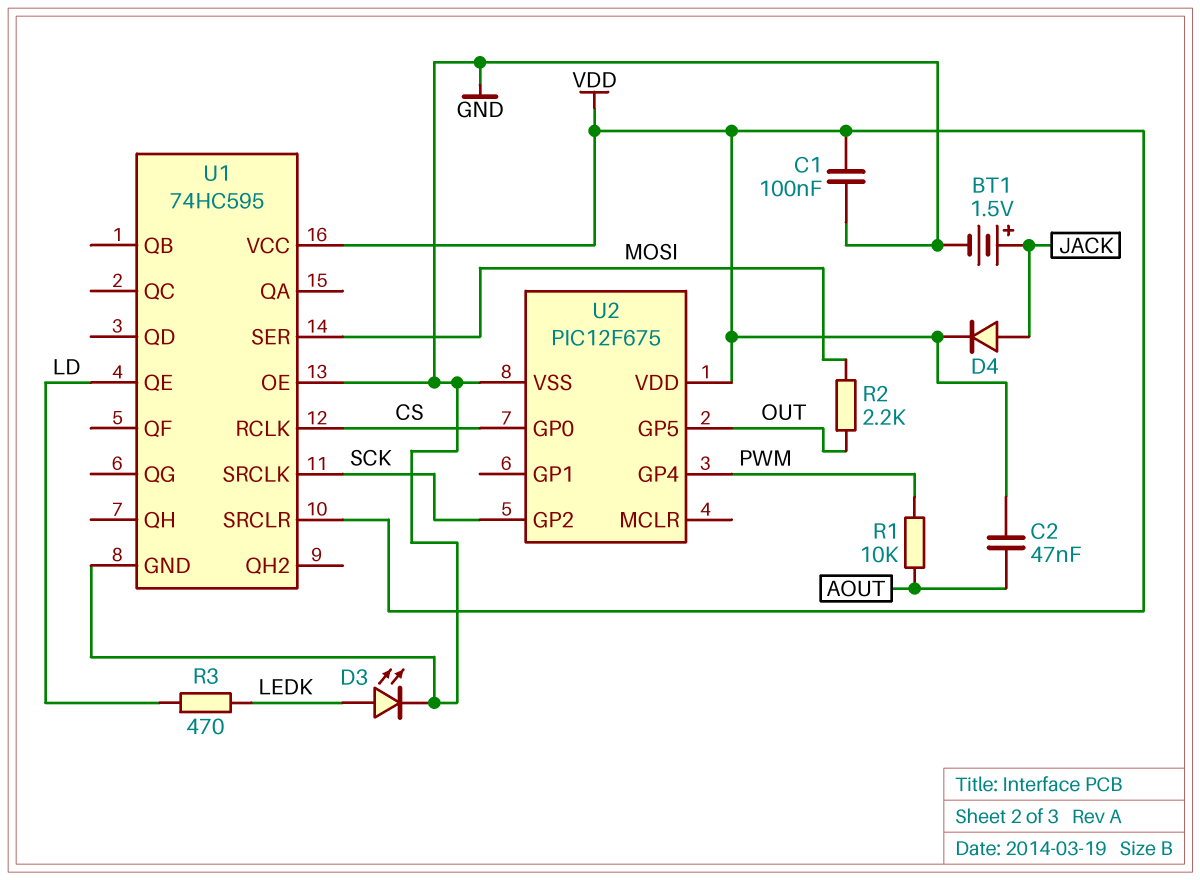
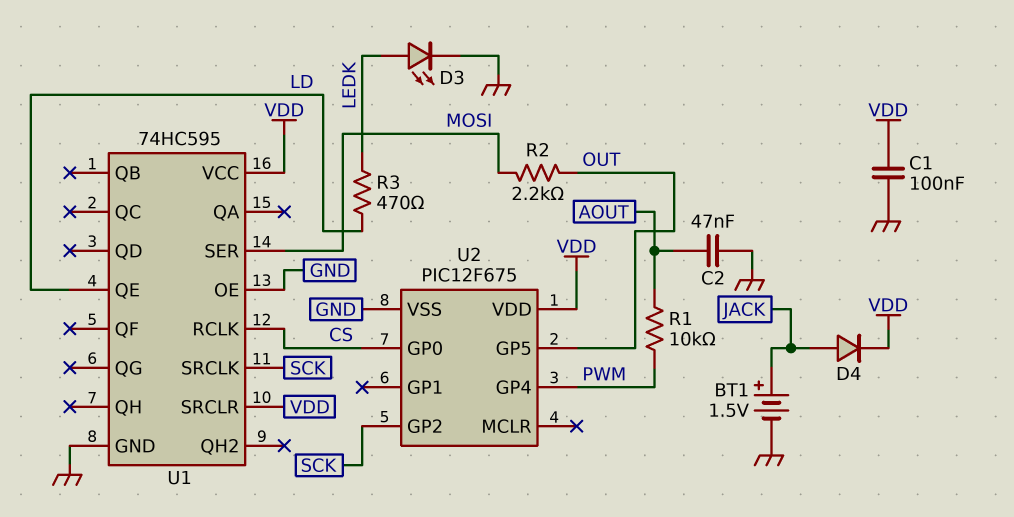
C2: 47nF (AOUT, VDD) -> 47nF (AOUT, GND)

